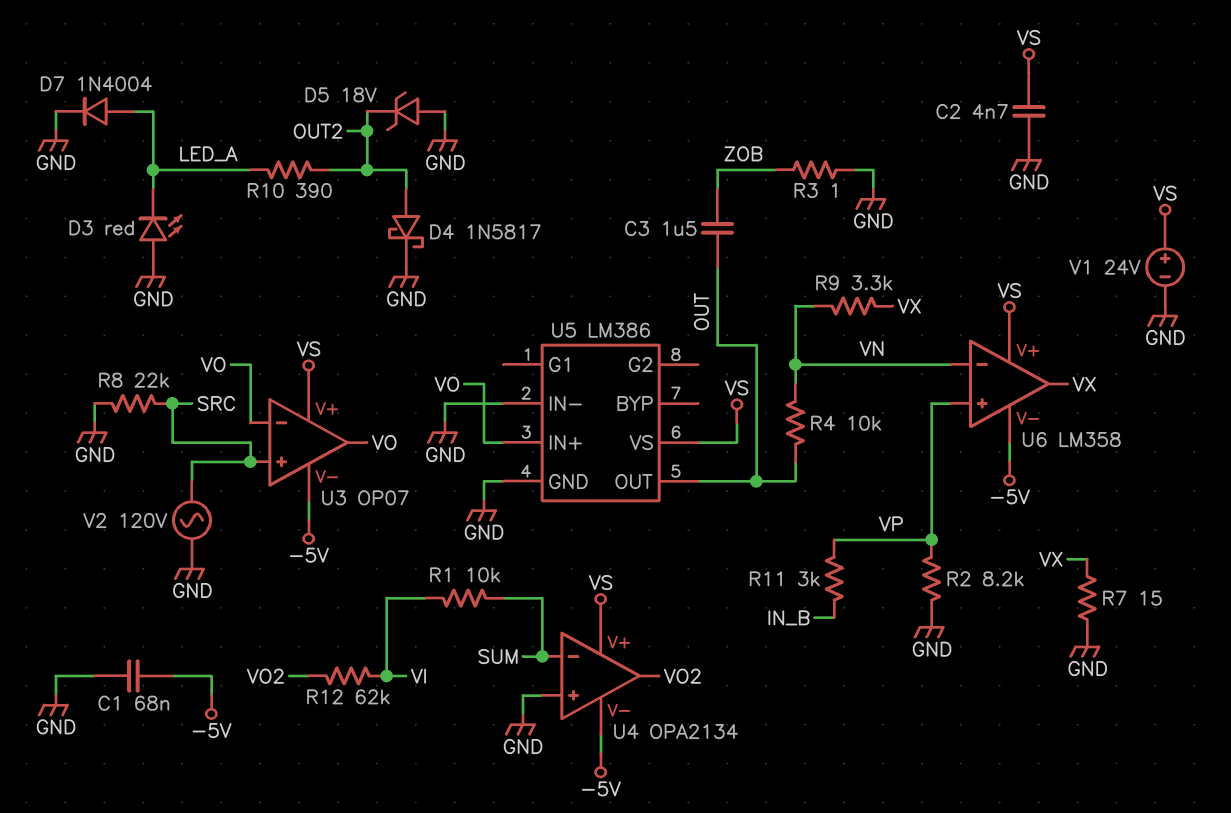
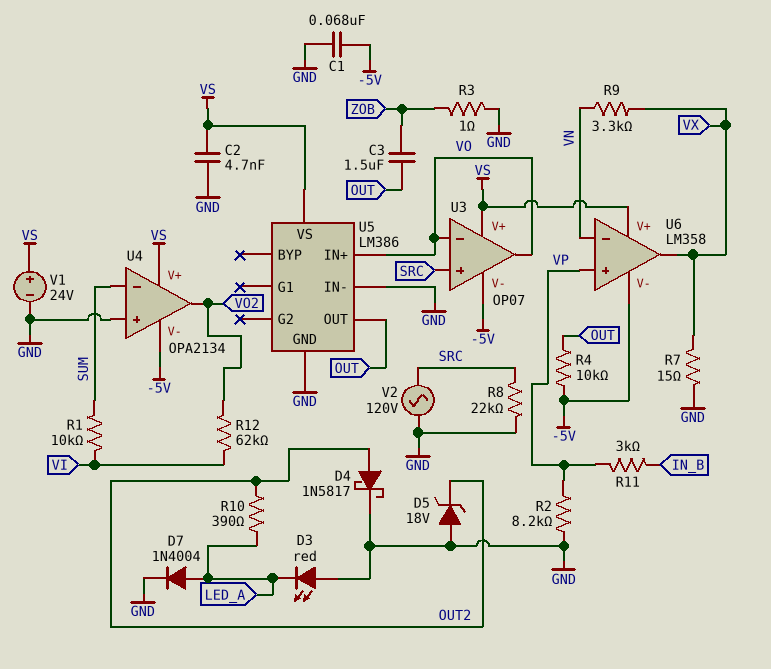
R4: 10k (OUT, VN) -> 10k (-5V, OUT)

